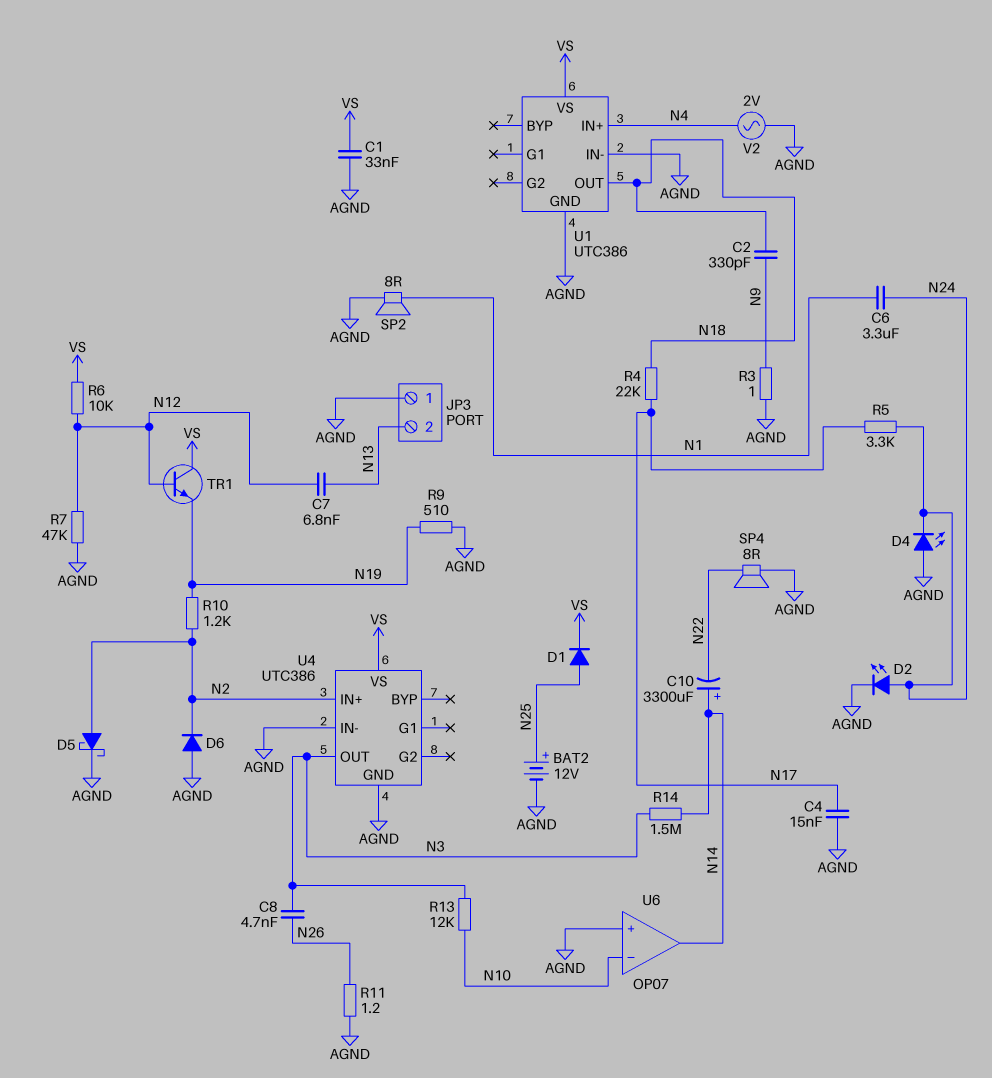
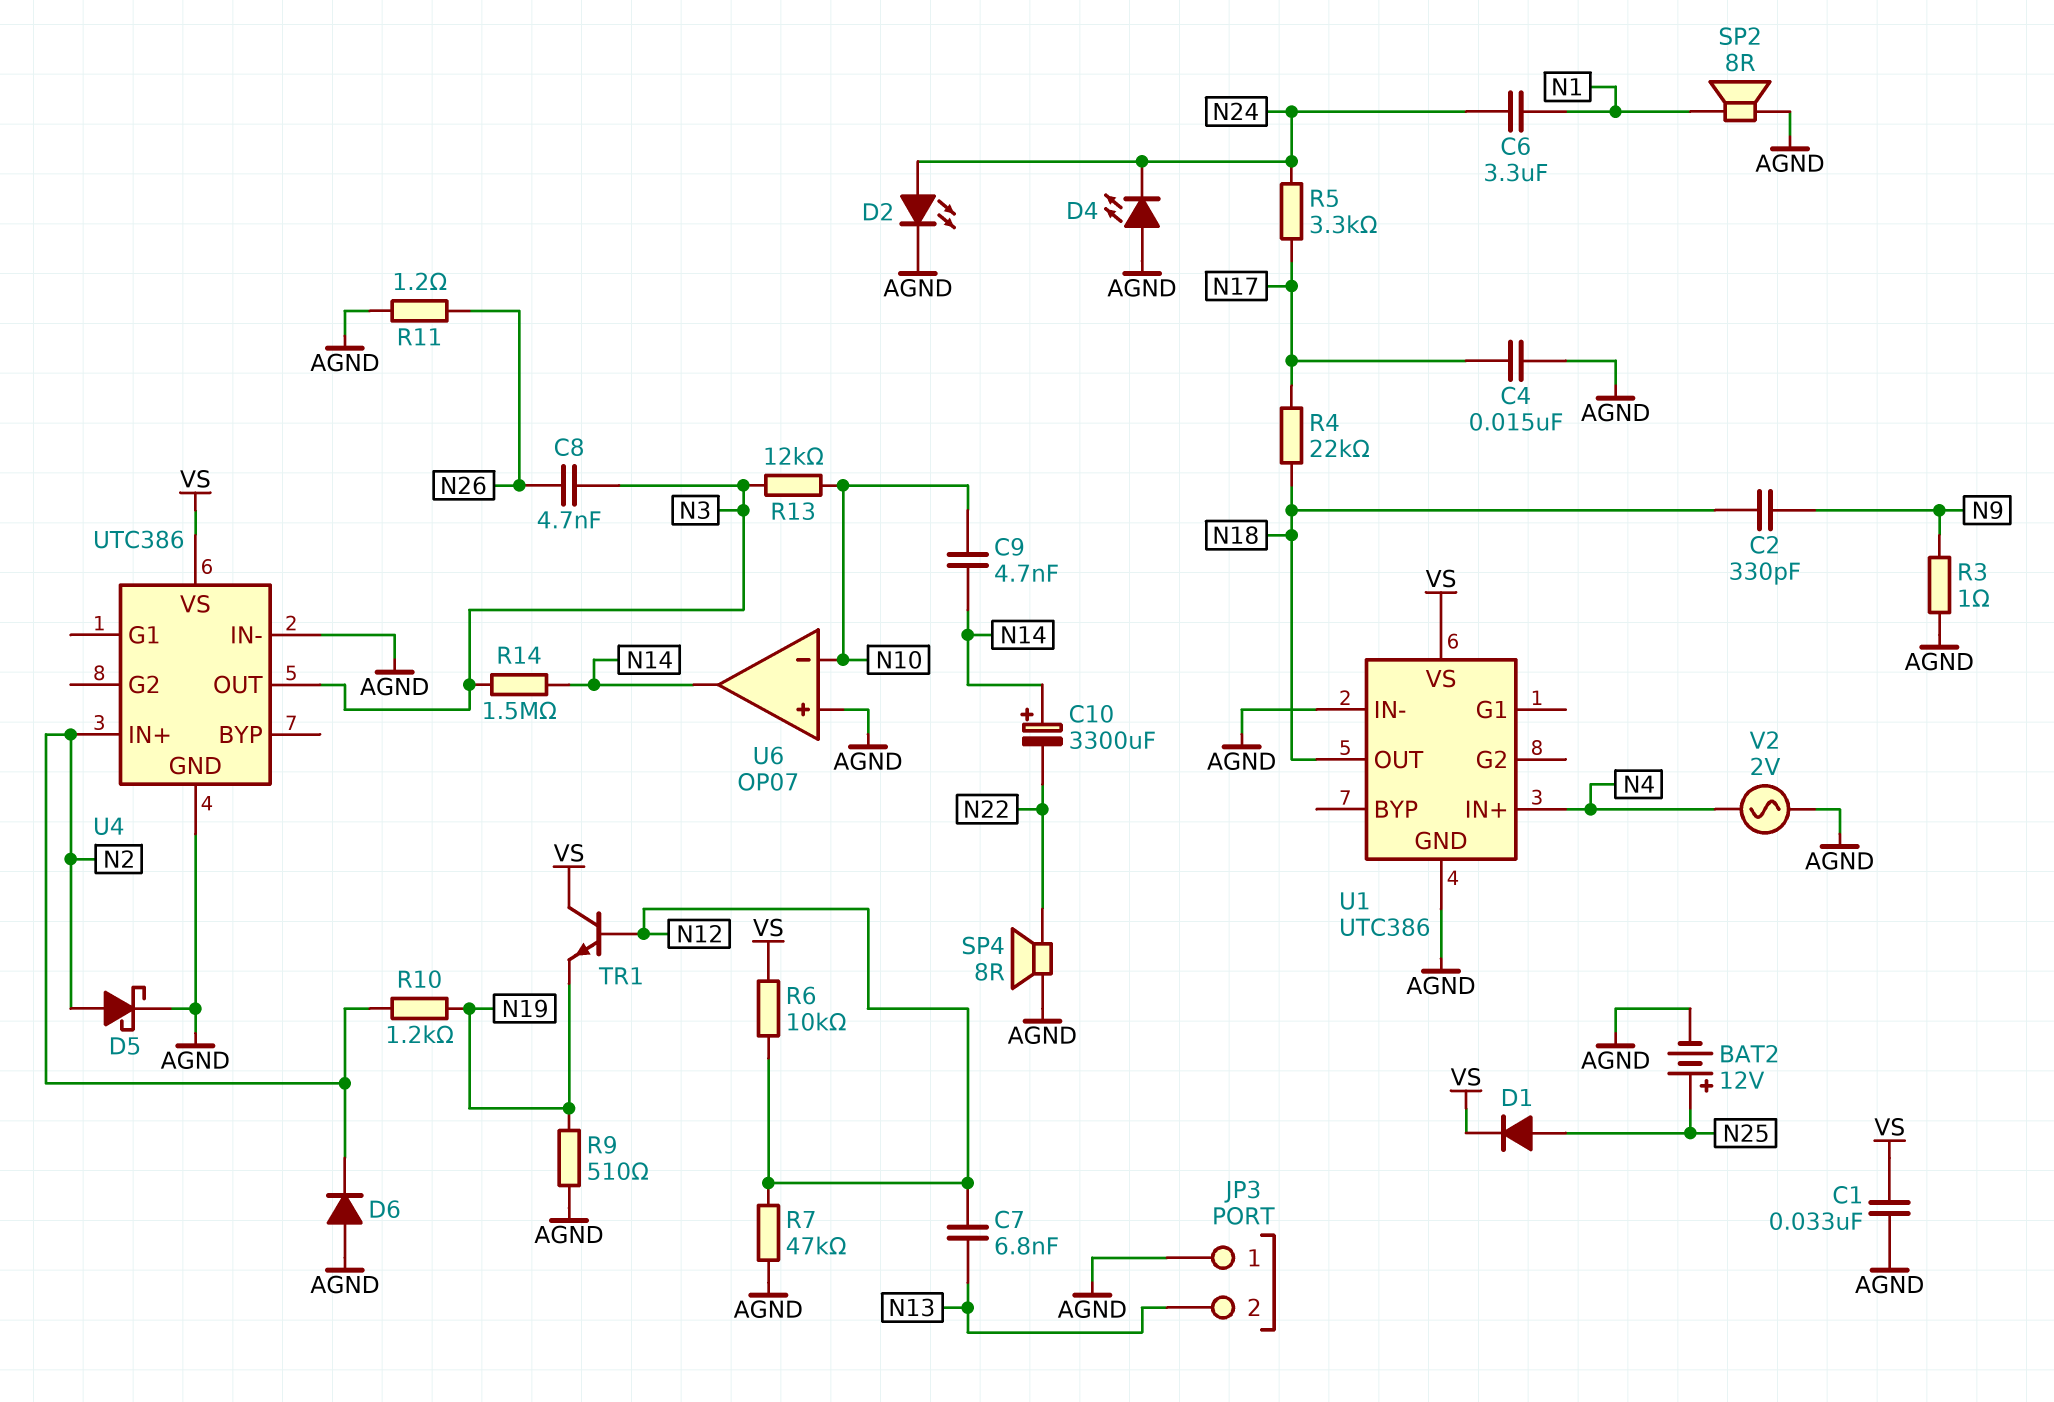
C9: none -> 4.7nF (N10, N14)

